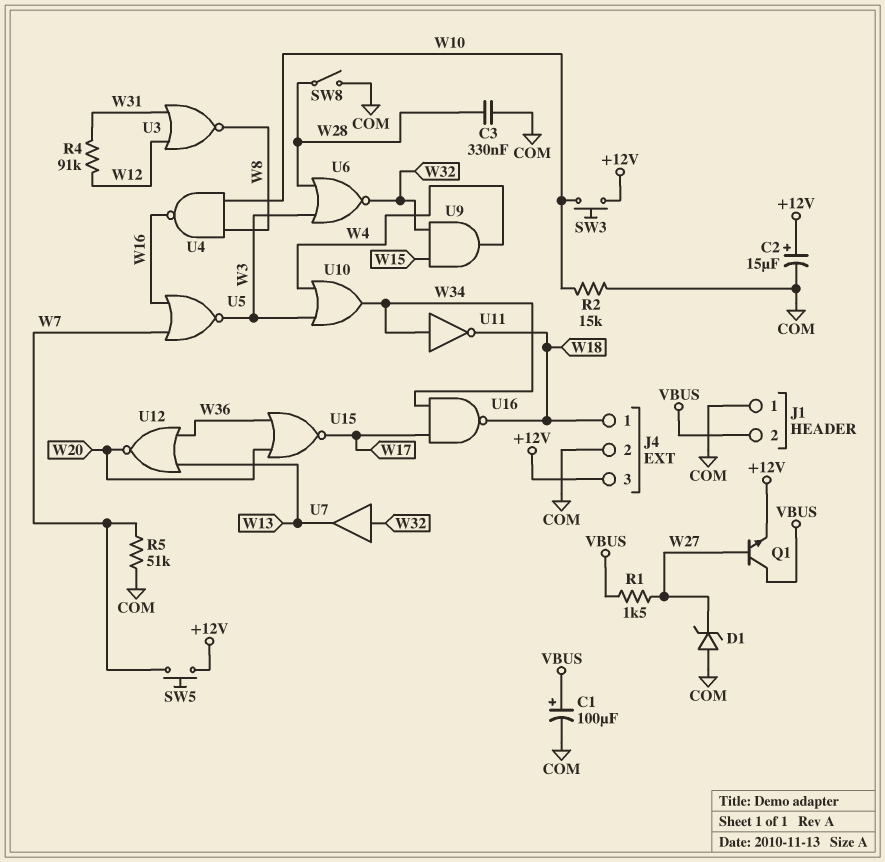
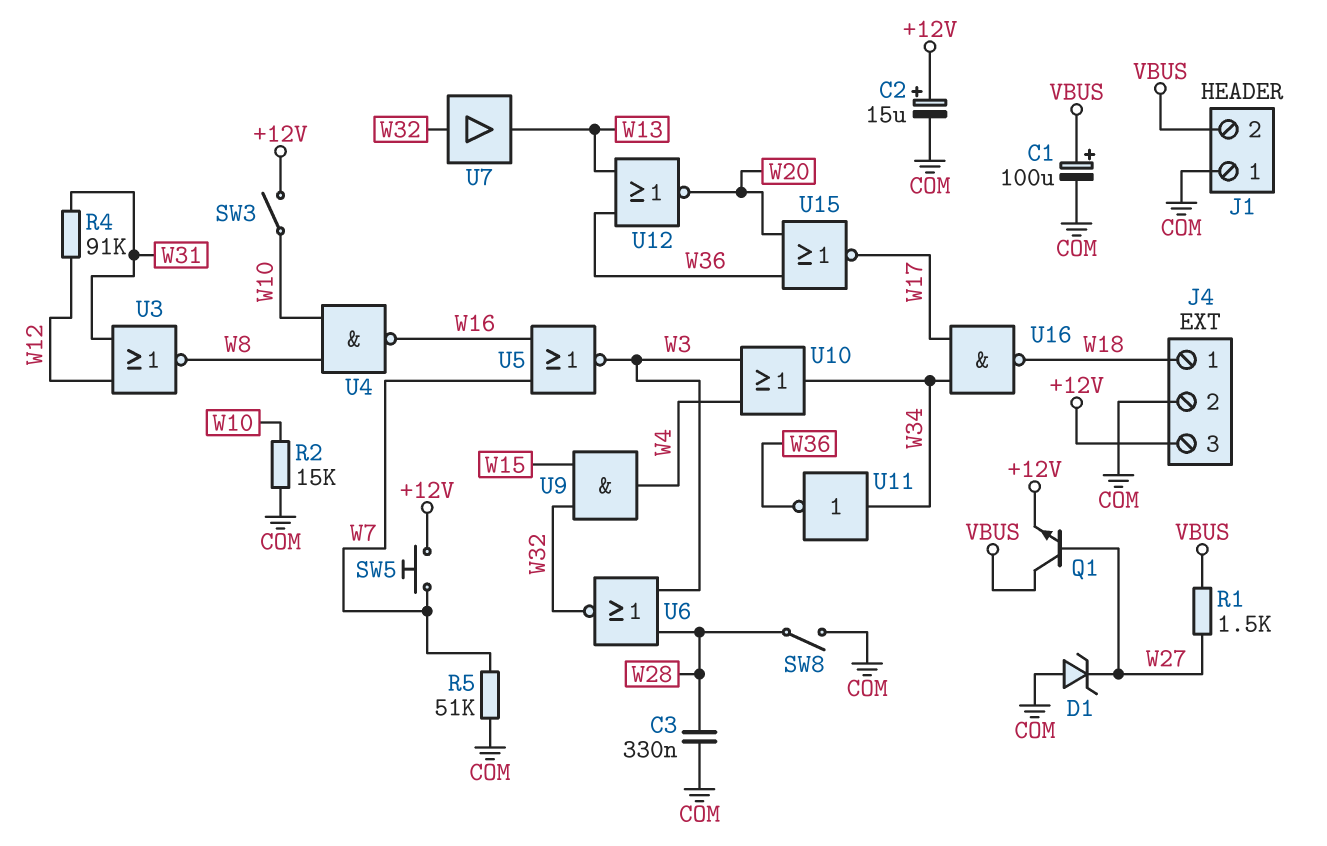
SW3: button (+12V, W10) -> switch (+12V, W10)
U11: NOT (in W34, out W18) -> NOT (in W34, out W36)

